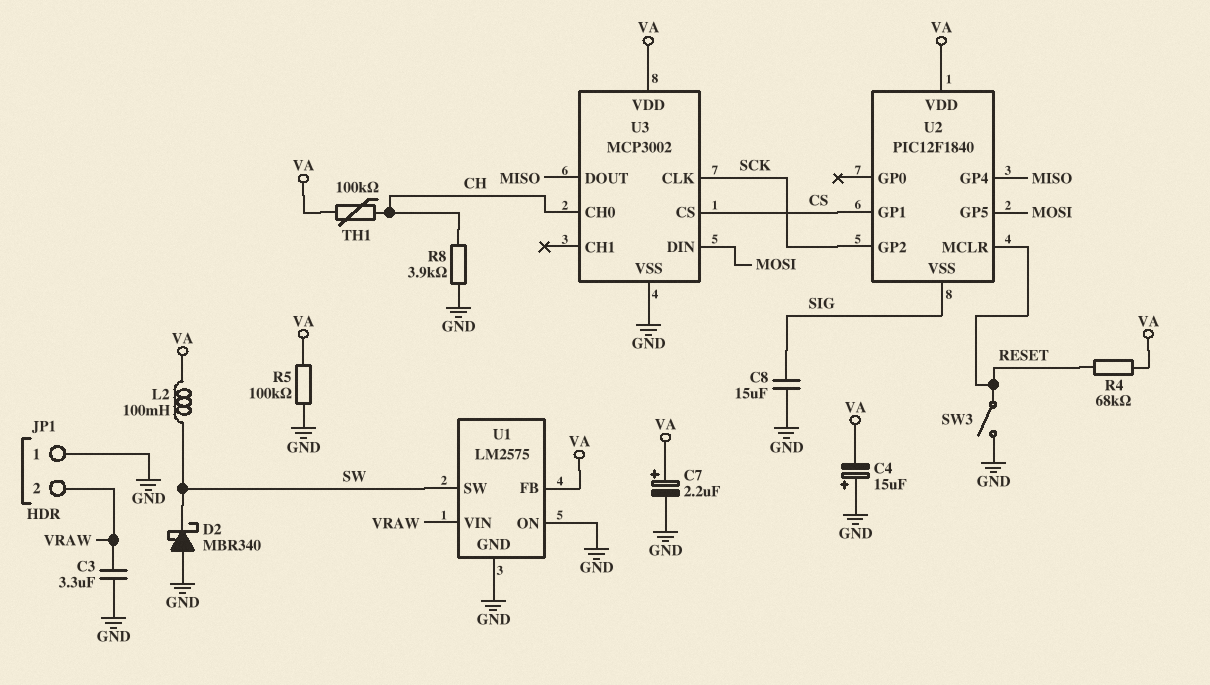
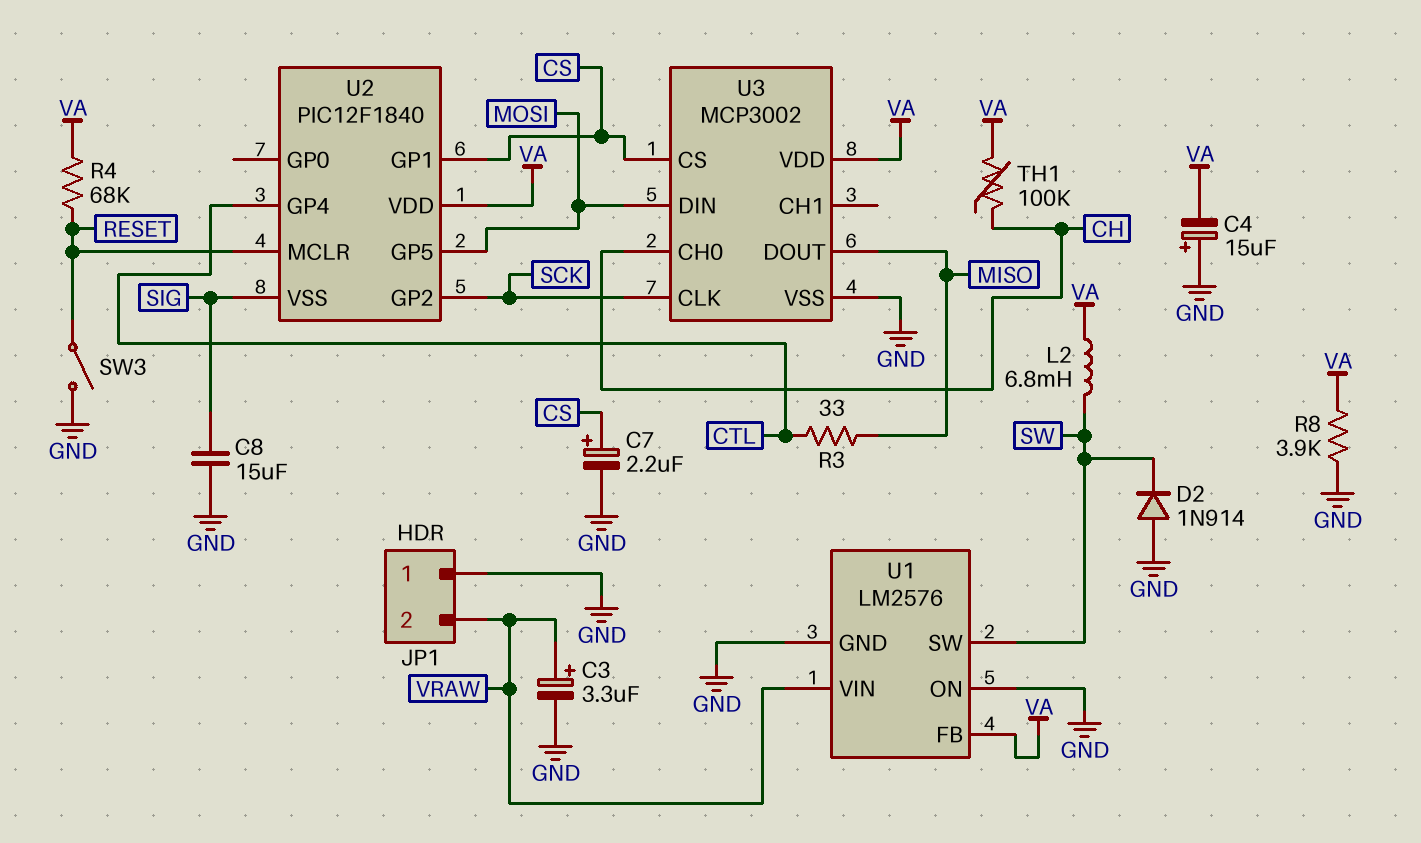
C3: 3.3uF (GND, VRAW) -> 3.3uF (plus VRAW, minus GND)
C7: 2.2uF (plus VA, minus GND) -> 2.2uF (plus CS, minus GND)
D2: schottky MBR340 (A GND, K SW) -> diode 1N914 (A GND, K SW)
L2: 100mH (SW, VA) -> 6.8mH (SW, VA)
R3: none -> 33 (CTL, MISO)
R5: 100k (GND, VA) -> none
R8: 3.9k (CH, GND) -> 3.9k (GND, VA)
U1: LM2575 -> LM2576
U2 pin GP4: MISO -> CTL

